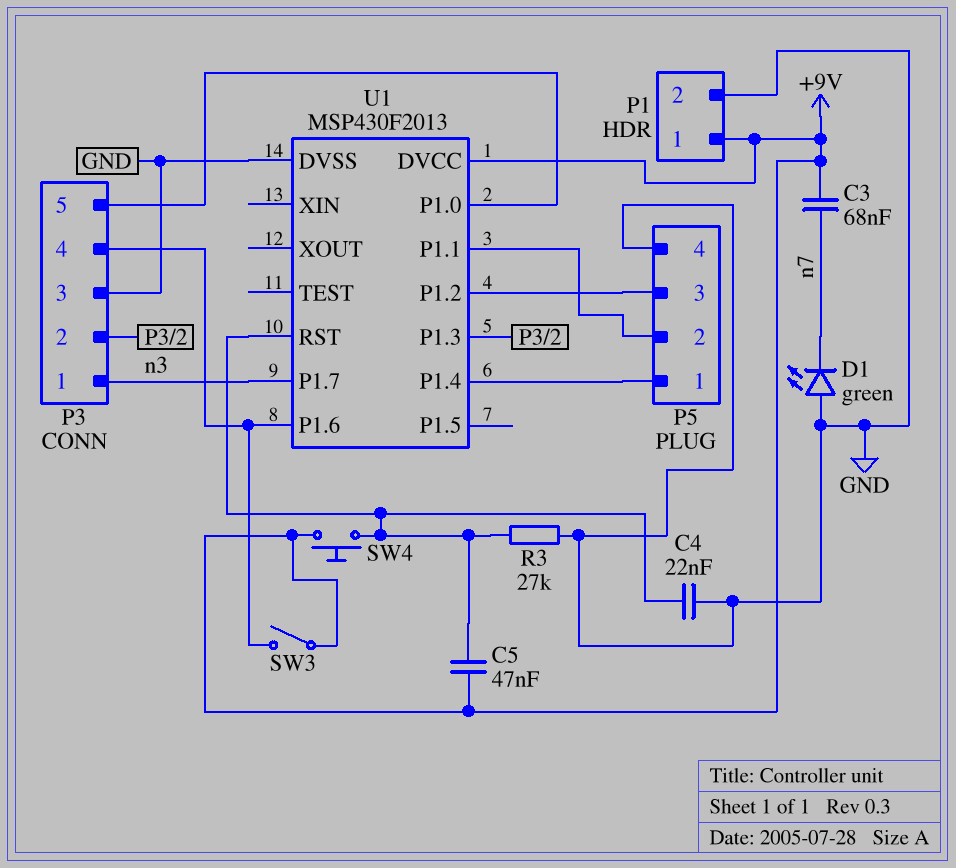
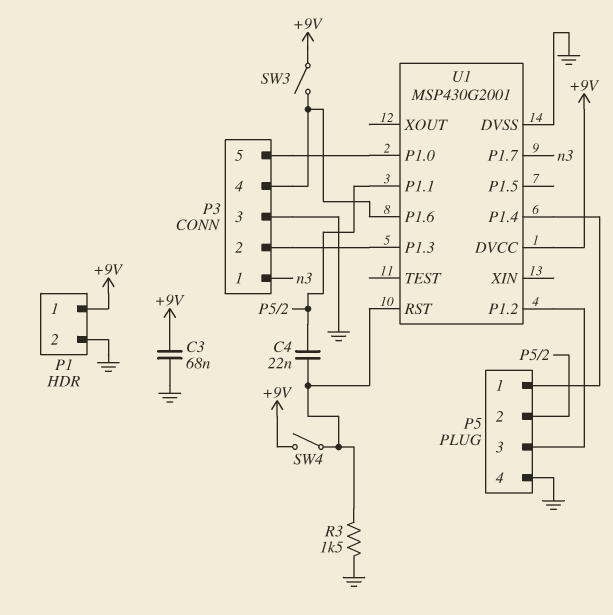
C3: 68nF (+9V, n7) -> 68nF (+9V, GND)
C4: 22nF (GND, U1/RST) -> 22nF (P5/2, U1/RST)
C5: 47nF (+9V, U1/RST) -> none
D1: LED green (A GND, K n7) -> none
R3: 27k (GND, U1/RST) -> 1.5k (GND, U1/RST)
SW4: button (+9V, U1/RST) -> switch (+9V, U1/RST)
U1: MSP430F2013 -> MSP430G2001

